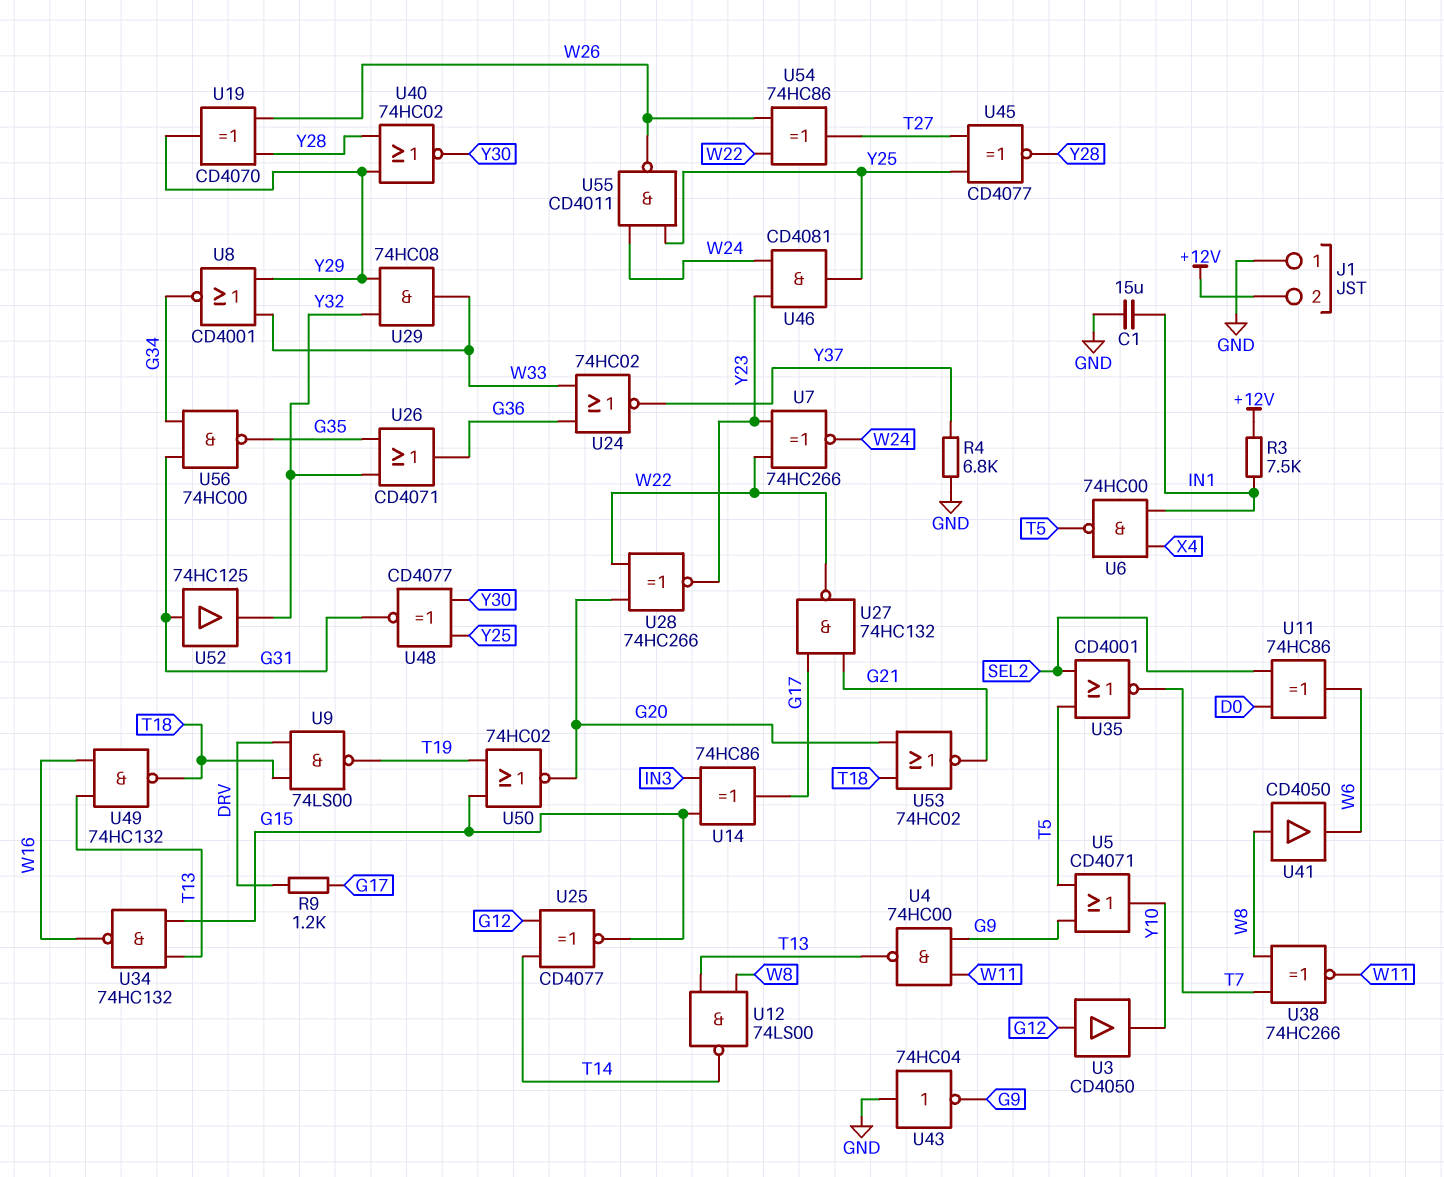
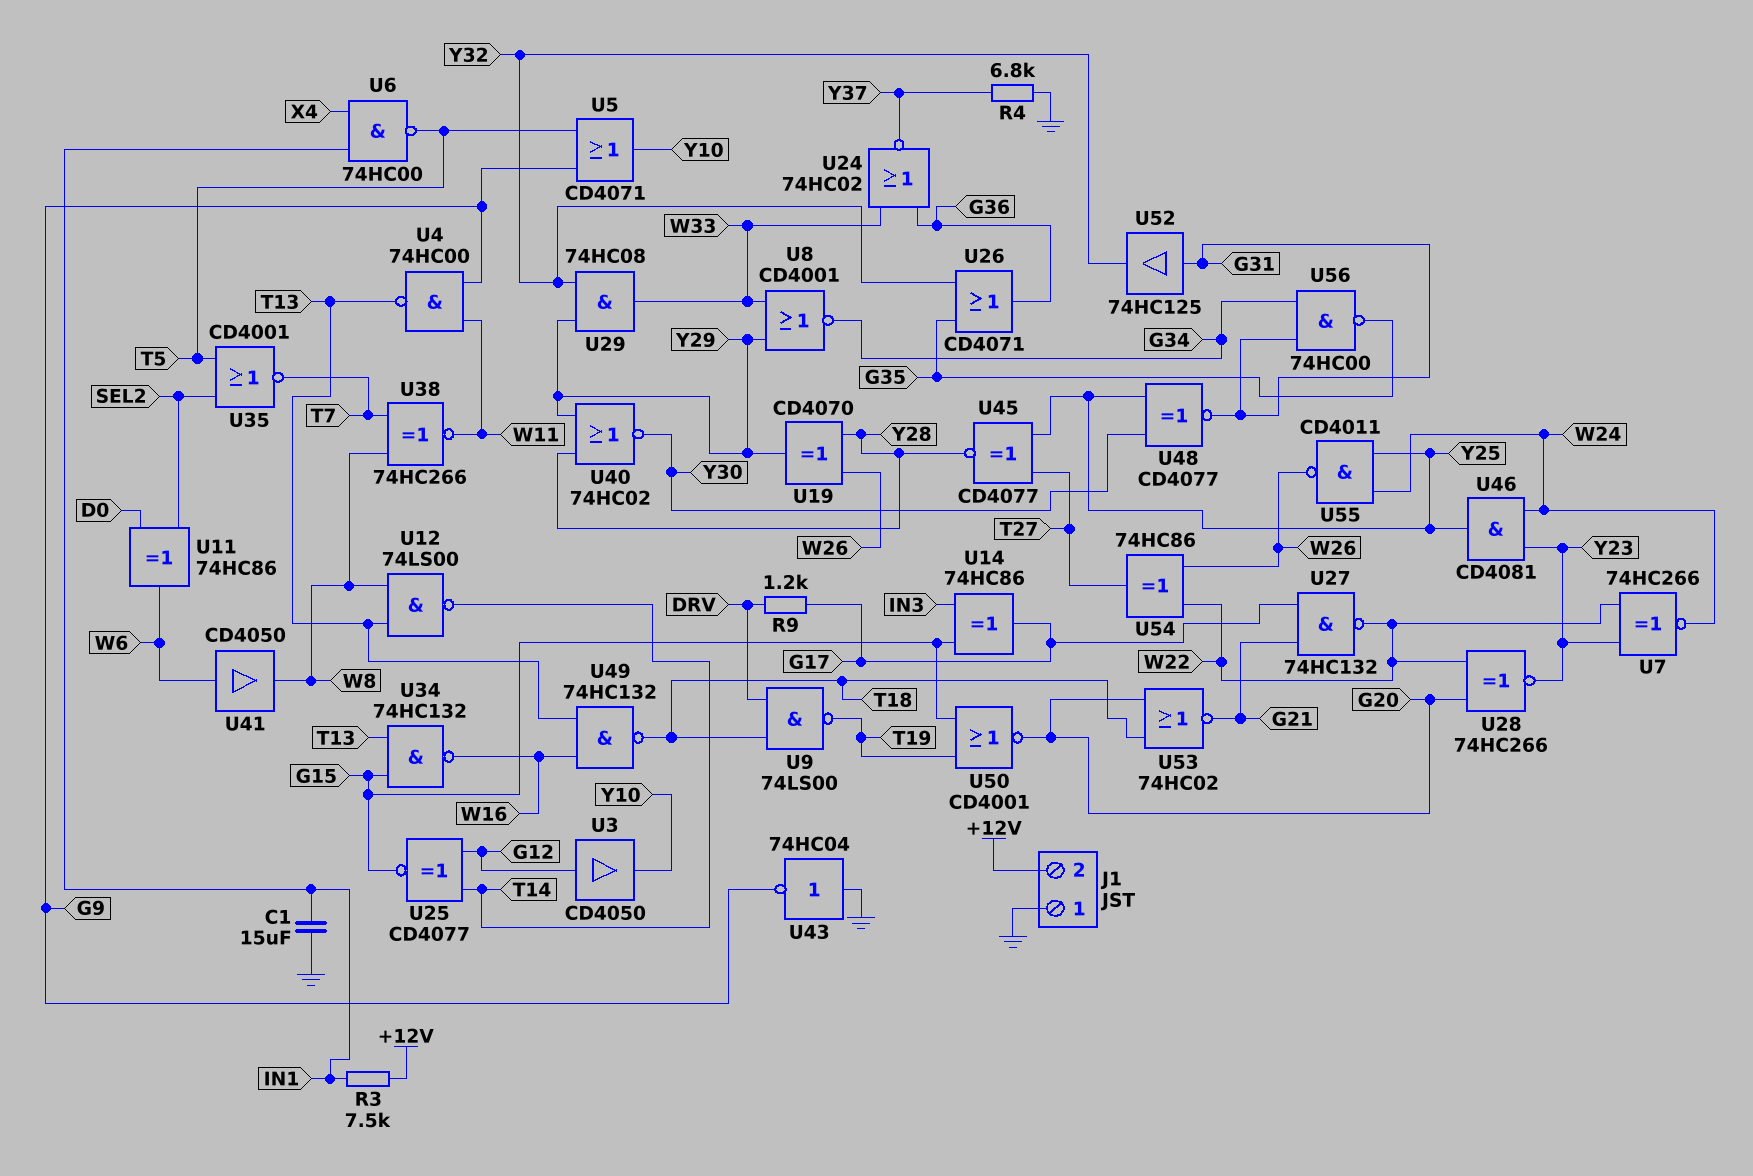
U41: buffer CD4050 (in W8, out W6) -> buffer CD4050 (in W6, out W8)
U50: NOR 74HC02 (in G15, in T19, out G20) -> NOR CD4001 (in G15, in T19, out G20)

